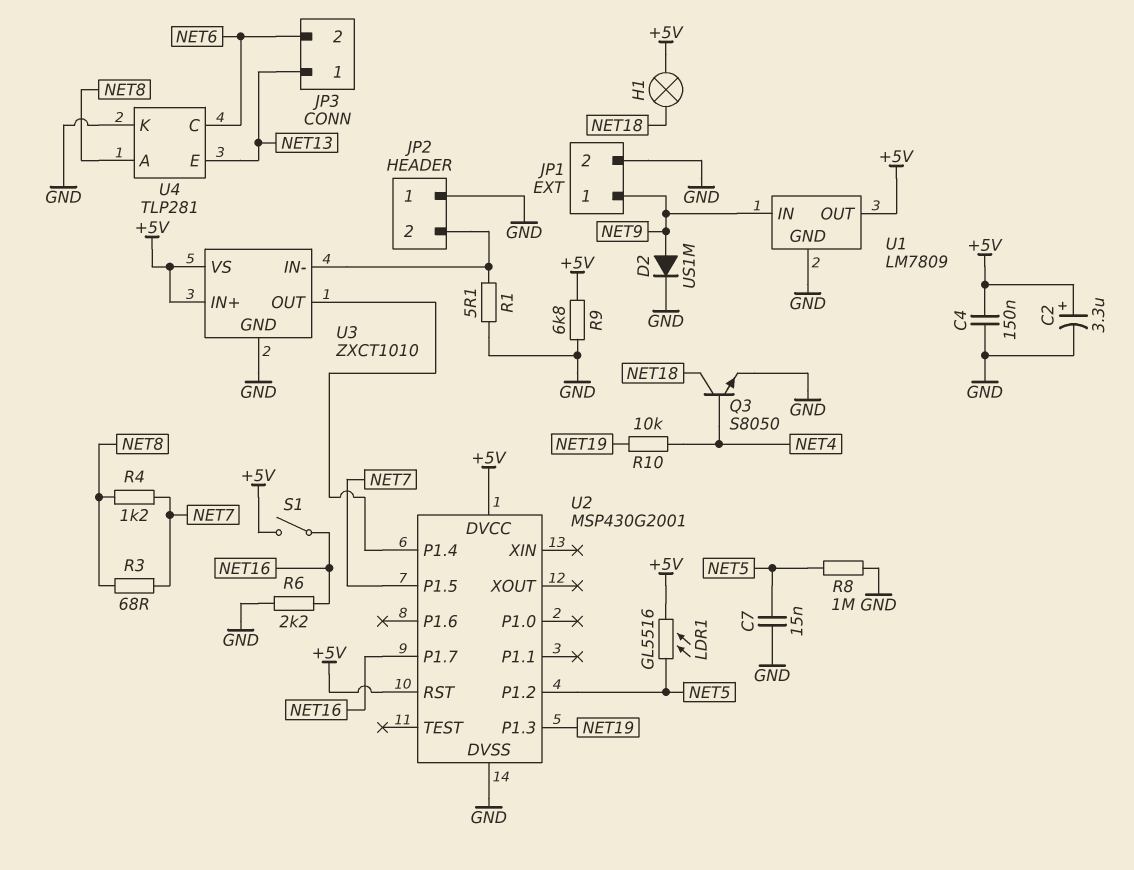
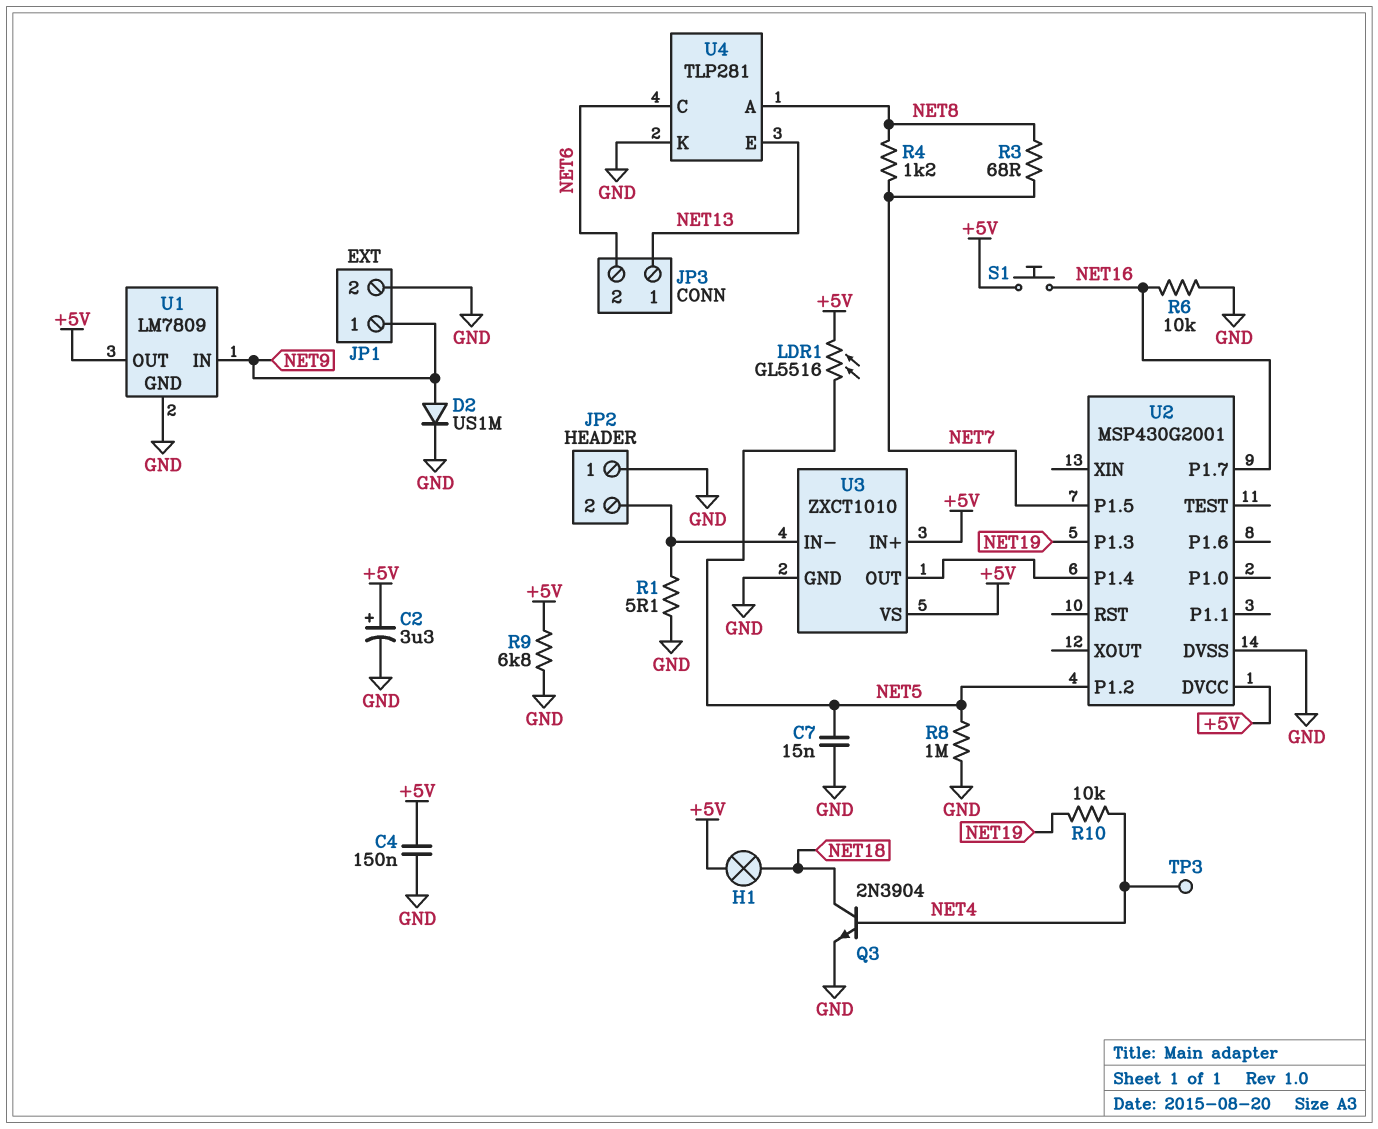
Q3: NPN S8050 (B NET4, C NET18, E GND) -> NPN 2N3904 (B NET4, C NET18, E GND)
R6: 2.2k (GND, NET16) -> 10k (GND, NET16)
S1: switch (+5V, NET16) -> button (+5V, NET16)
TP3: none -> test point (NET4)
U2 pin RST: +5V -> none

